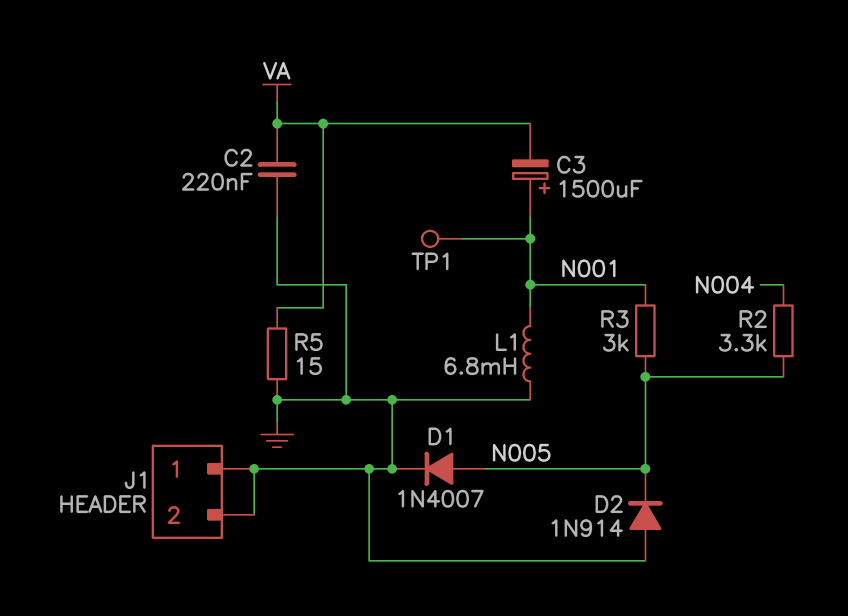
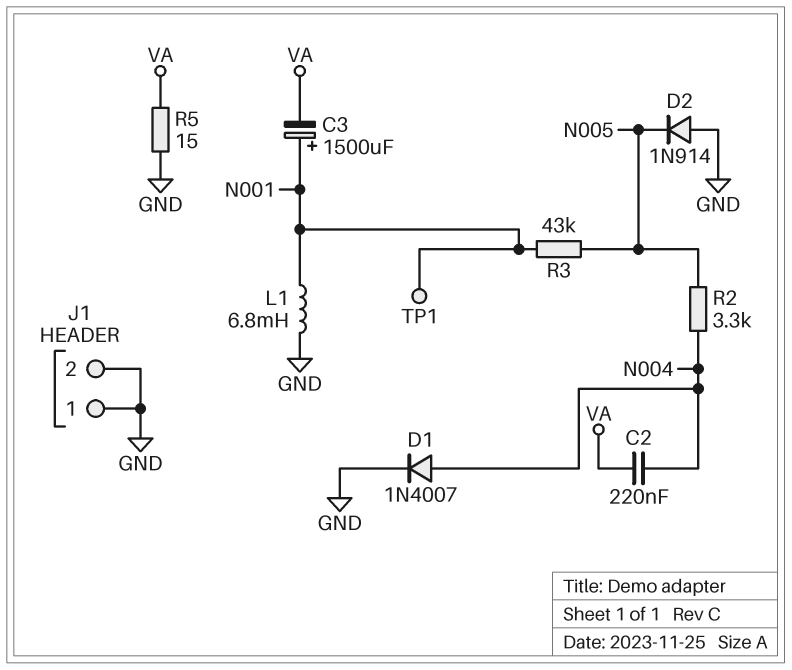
C2: 220nF (GND, VA) -> 220nF (N004, VA)
D1: diode 1N4007 (A N005, K GND) -> diode 1N4007 (A N004, K GND)
R3: 3k (N001, N005) -> 43k (N001, N005)

